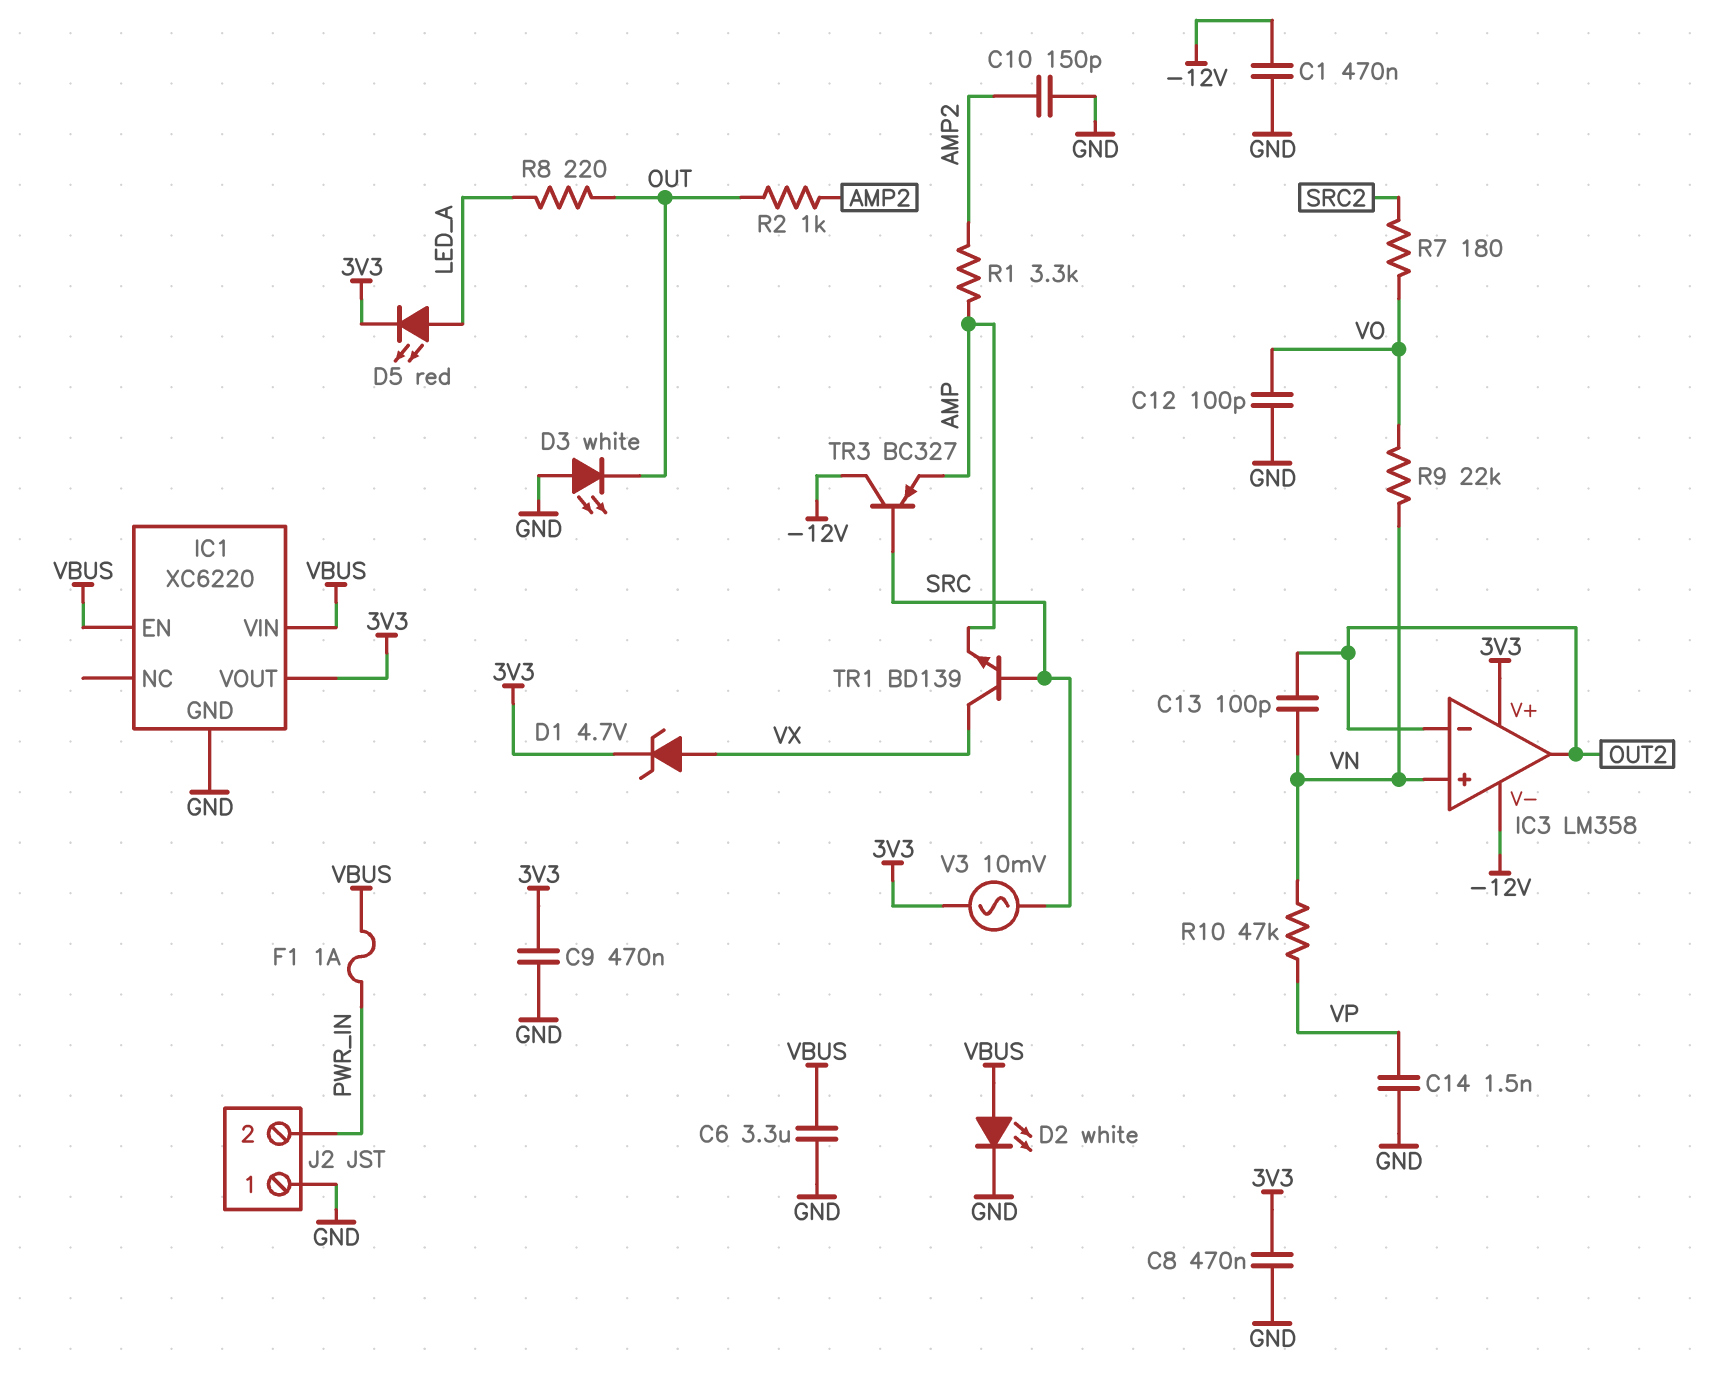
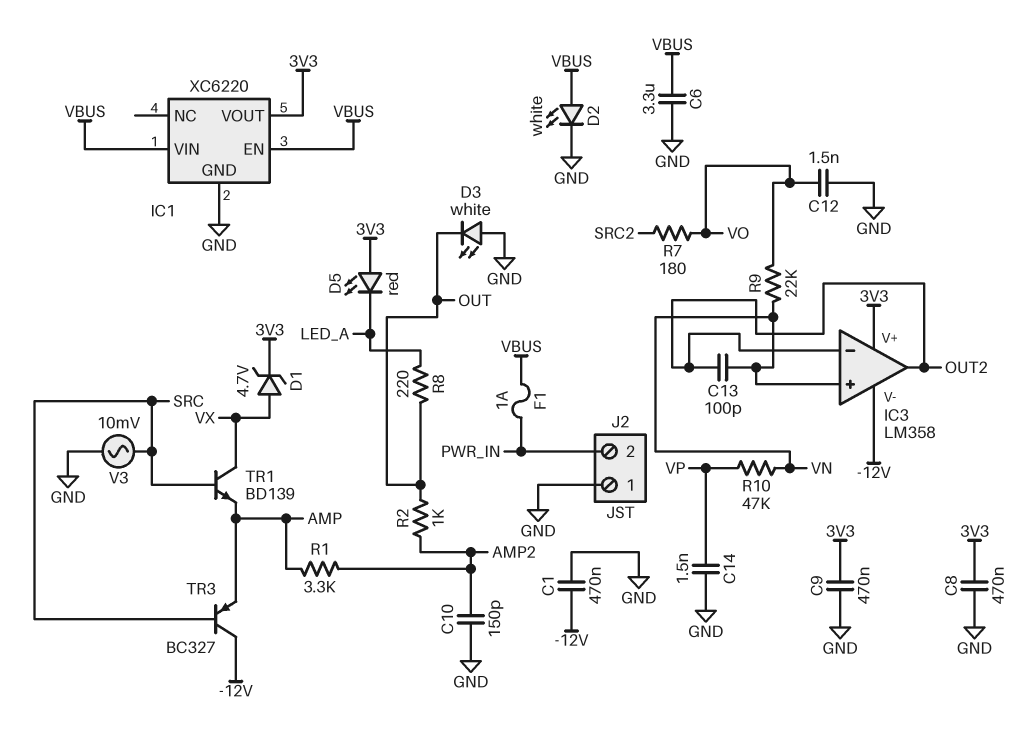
C12: 100pF (GND, VO) -> 1.5nF (GND, VO)
D5: LED red (A LED_A, K 3V3) -> LED red (A 3V3, K LED_A)
V3: AC 10mV (3V3, SRC) -> AC 10mV (GND, SRC)

